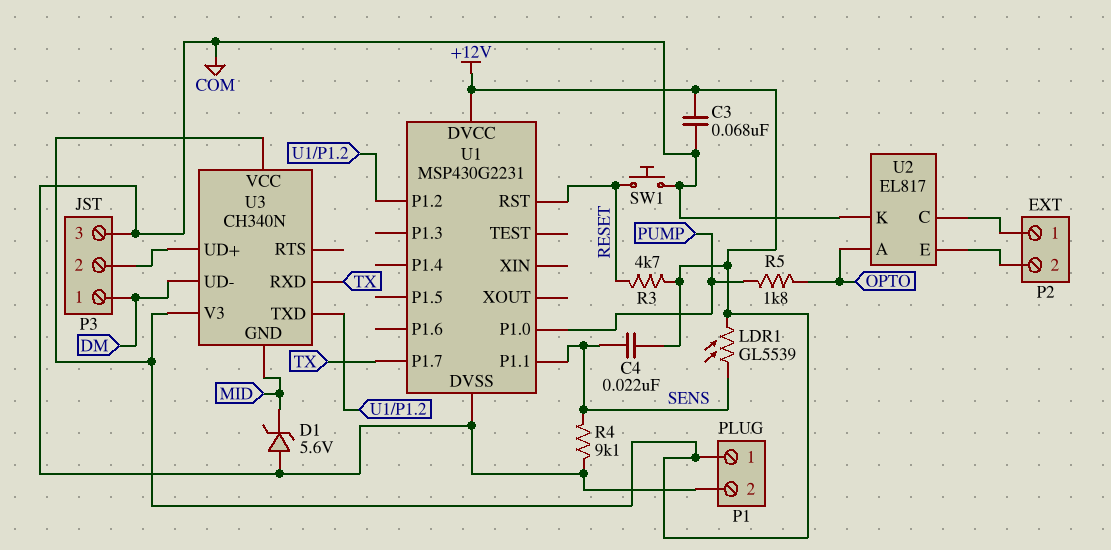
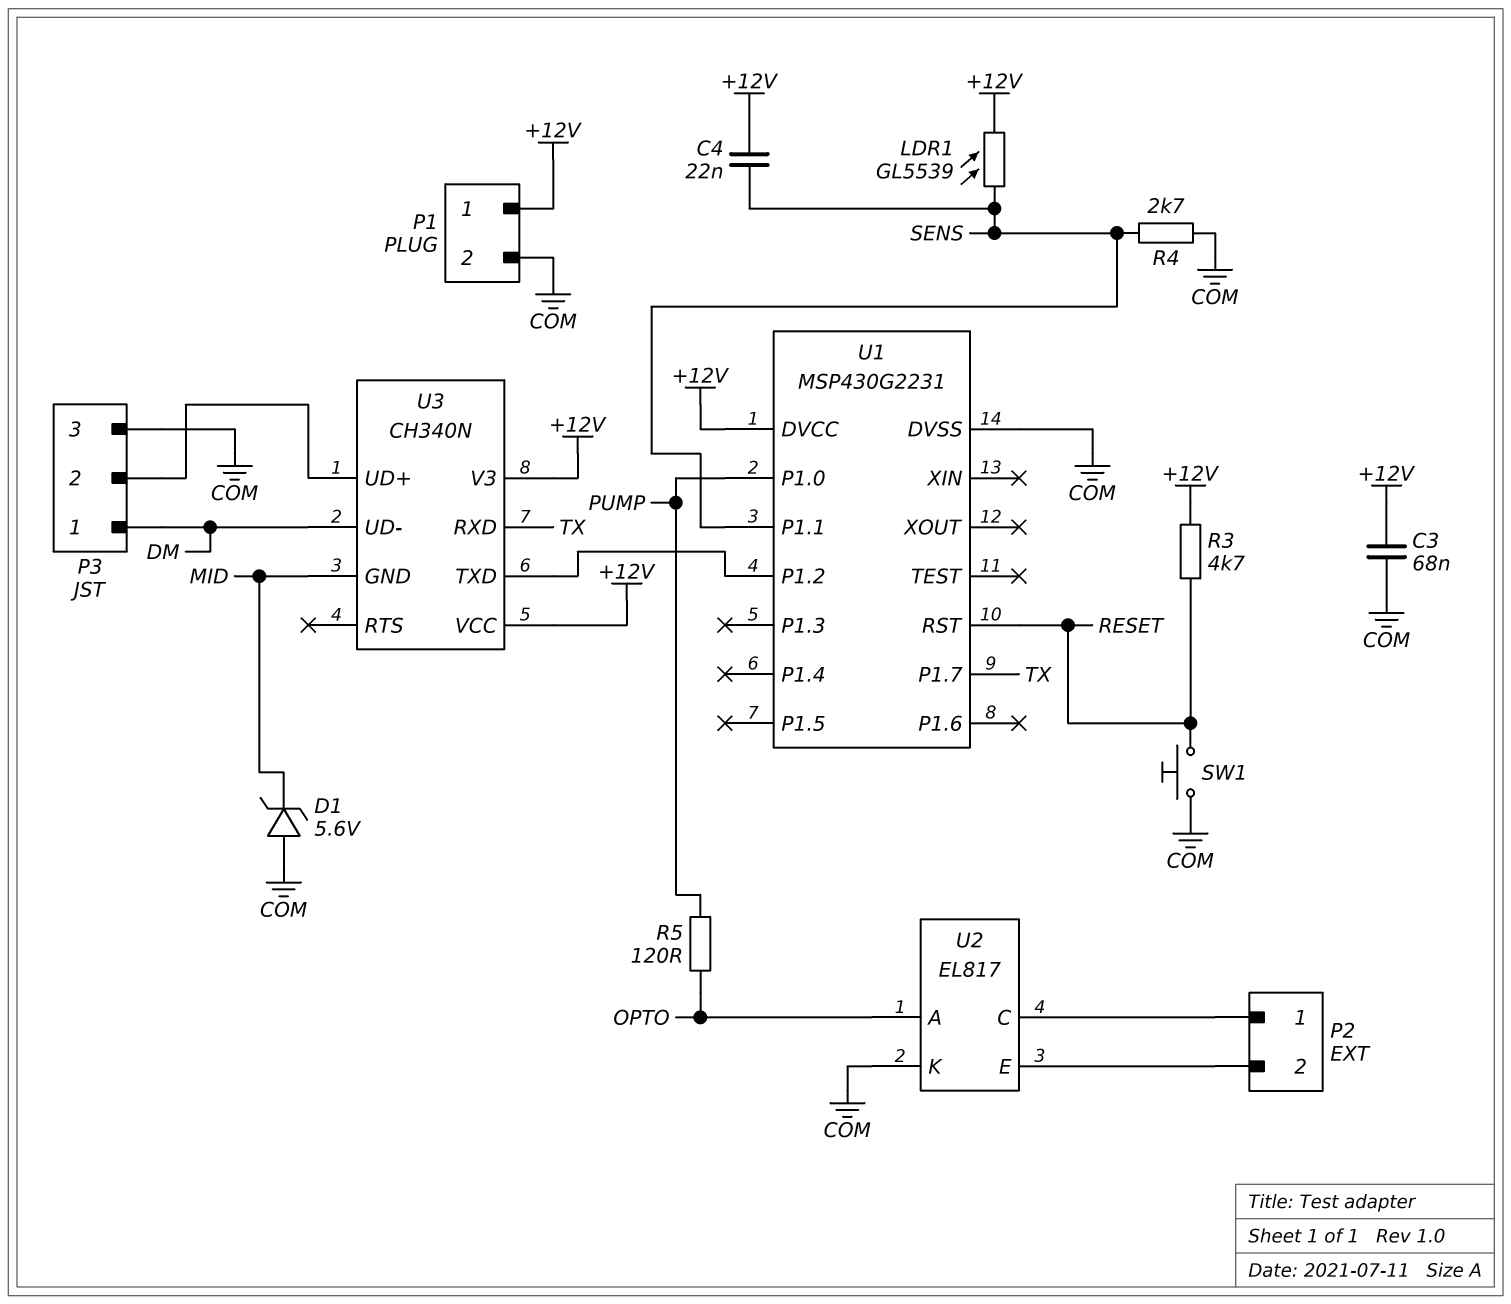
R4: 9.1k (COM, SENS) -> 2.7k (COM, SENS)
R5: 1.8k (OPTO, PUMP) -> 120 (OPTO, PUMP)

